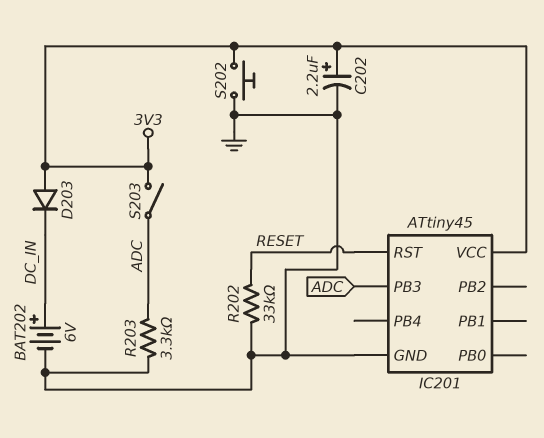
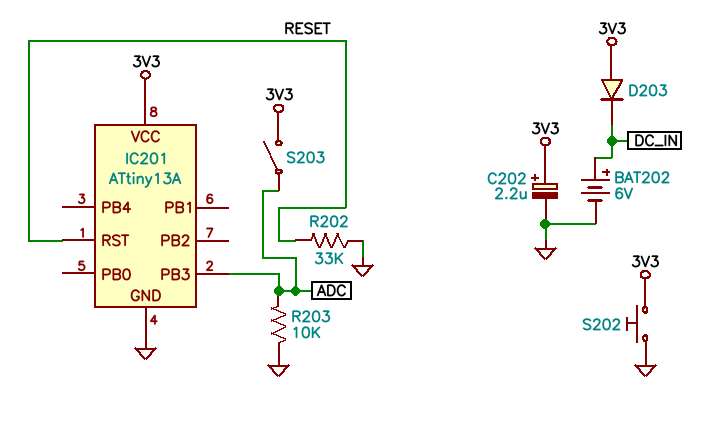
IC201: ATtiny45 -> ATtiny13A
R203: 3.3k (ADC, GND) -> 10k (ADC, GND)

